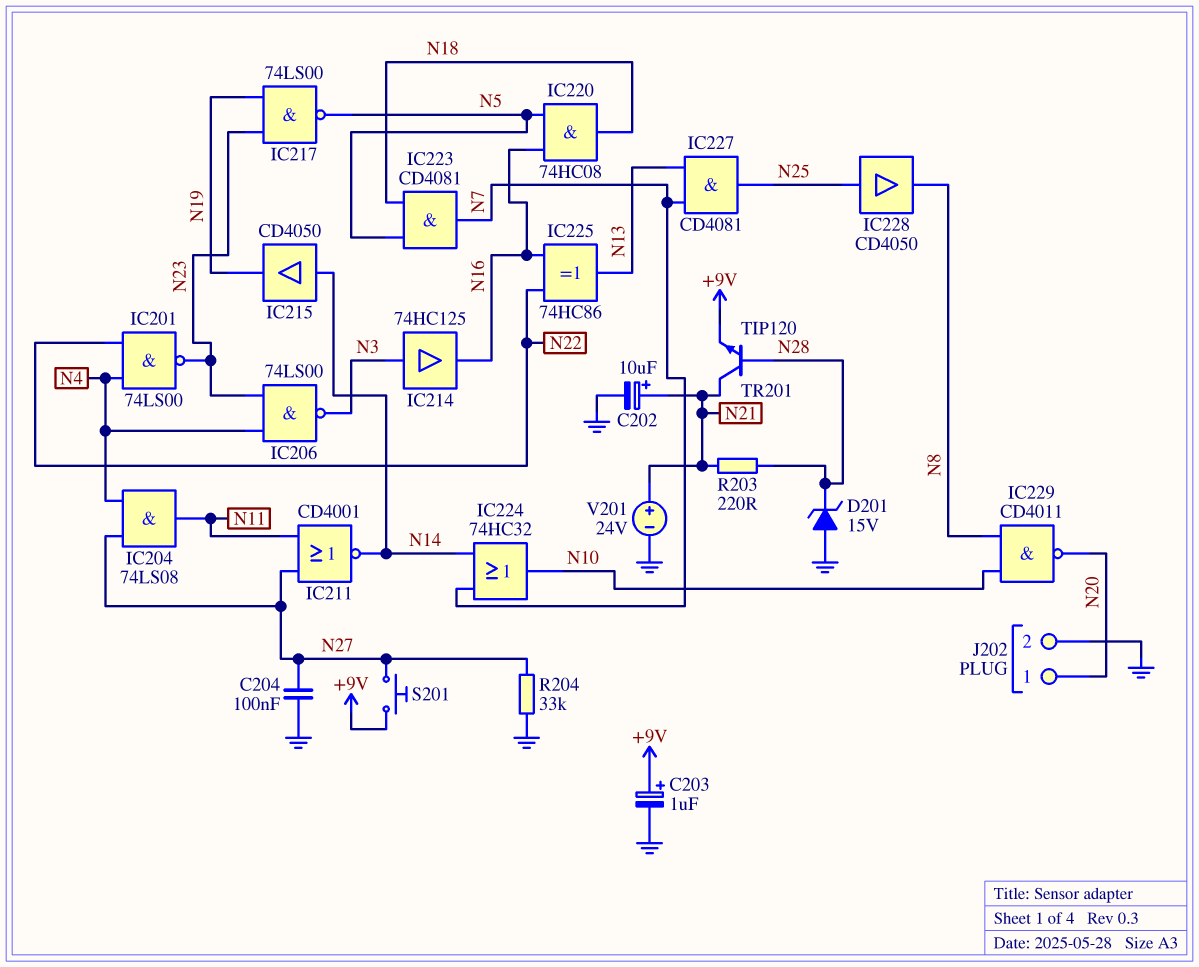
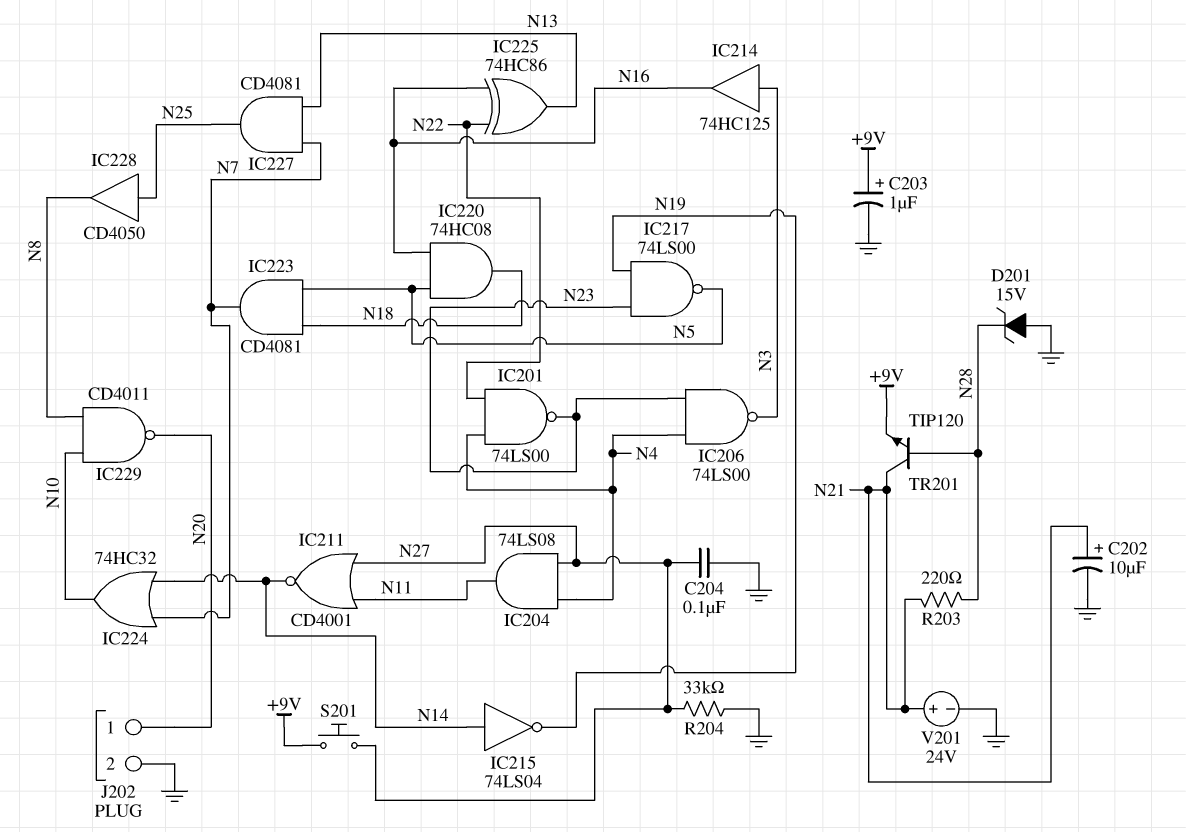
IC215: buffer CD4050 (in N14, out N19) -> NOT 74LS04 (in N14, out N19)

